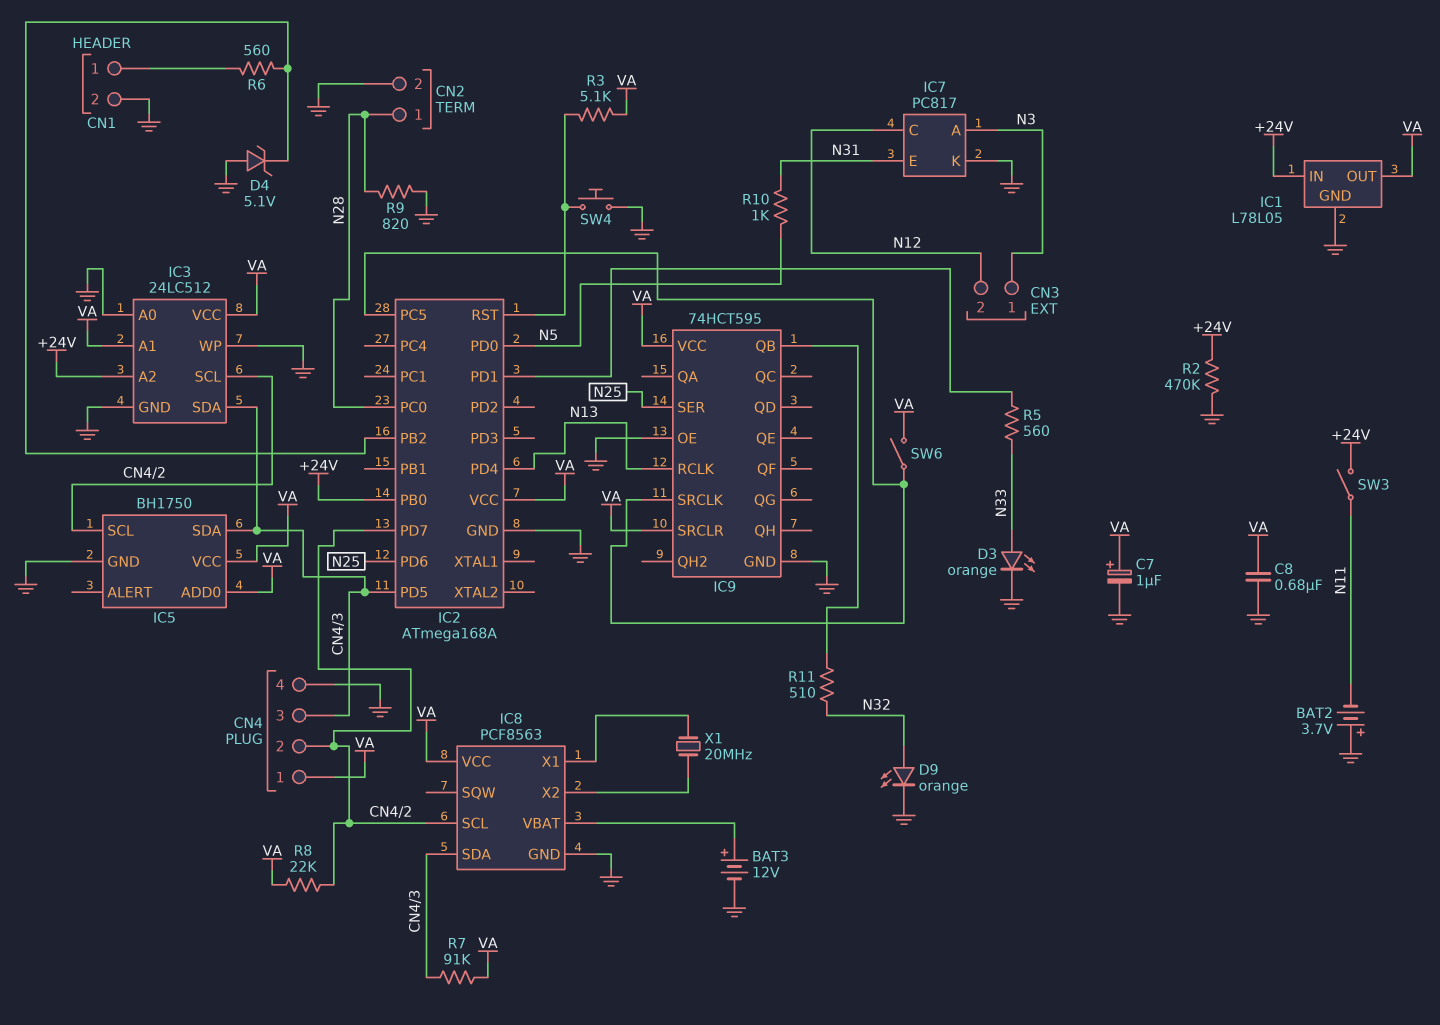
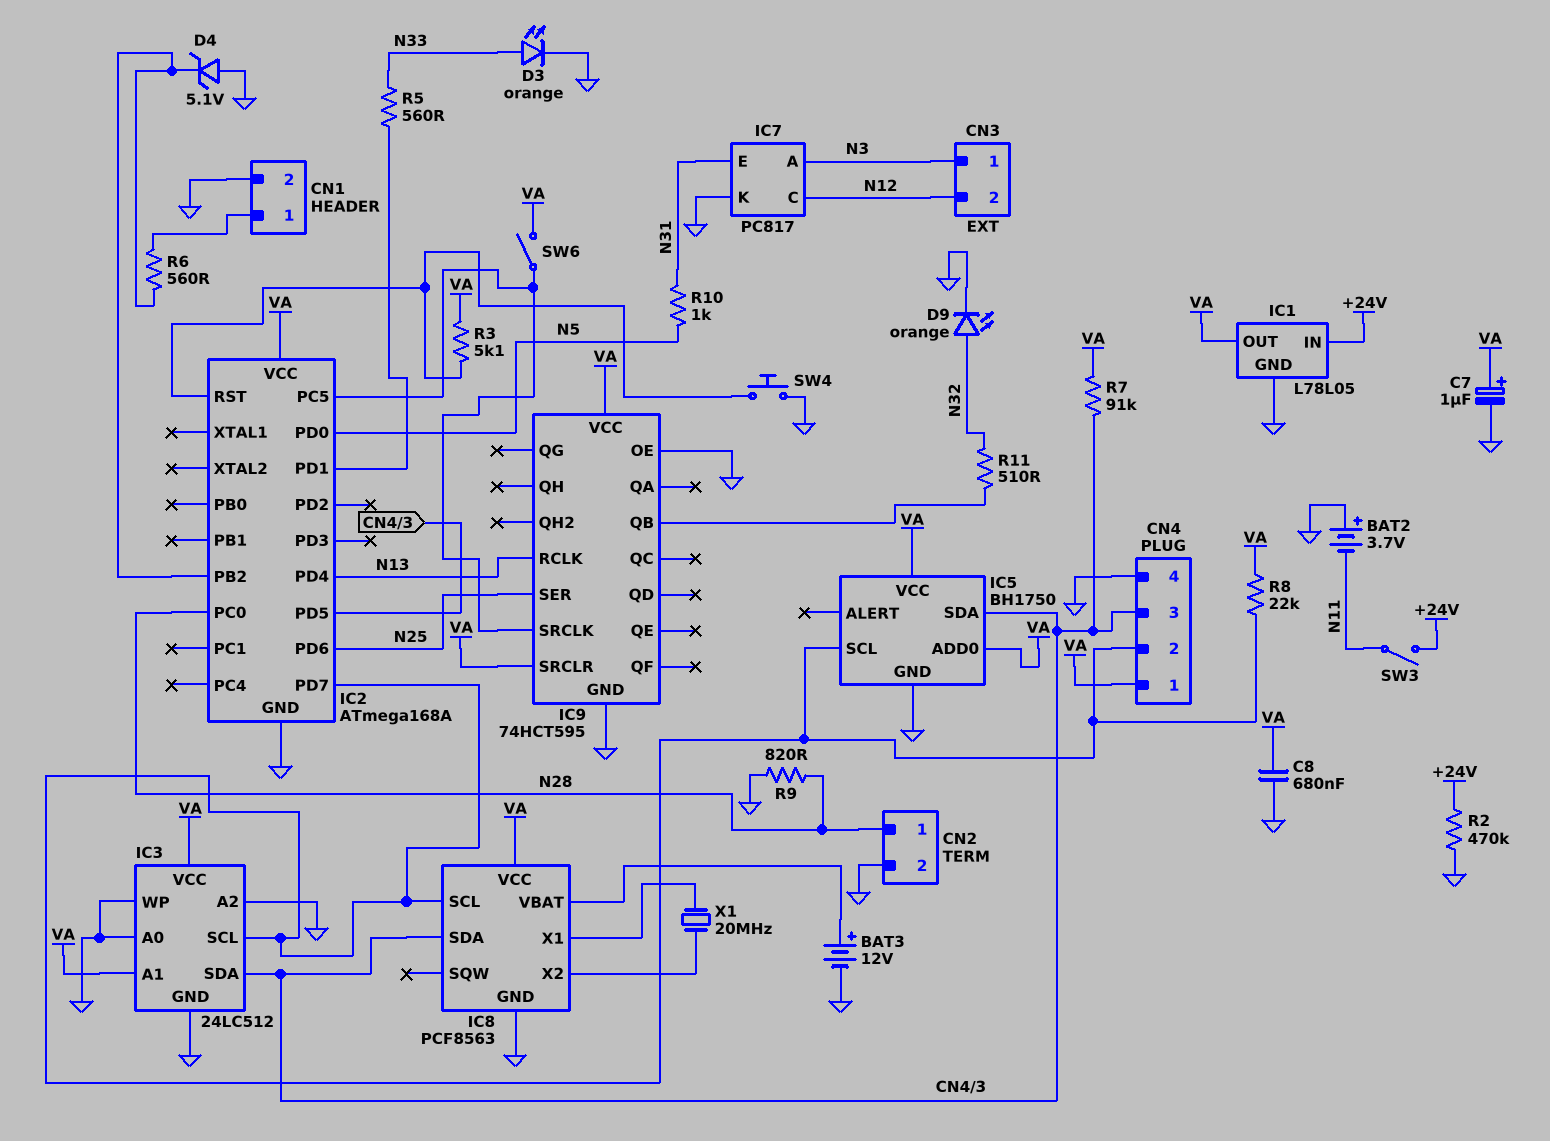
IC2 pin PB0: +24V -> none
IC3 pin A2: +24V -> GND

